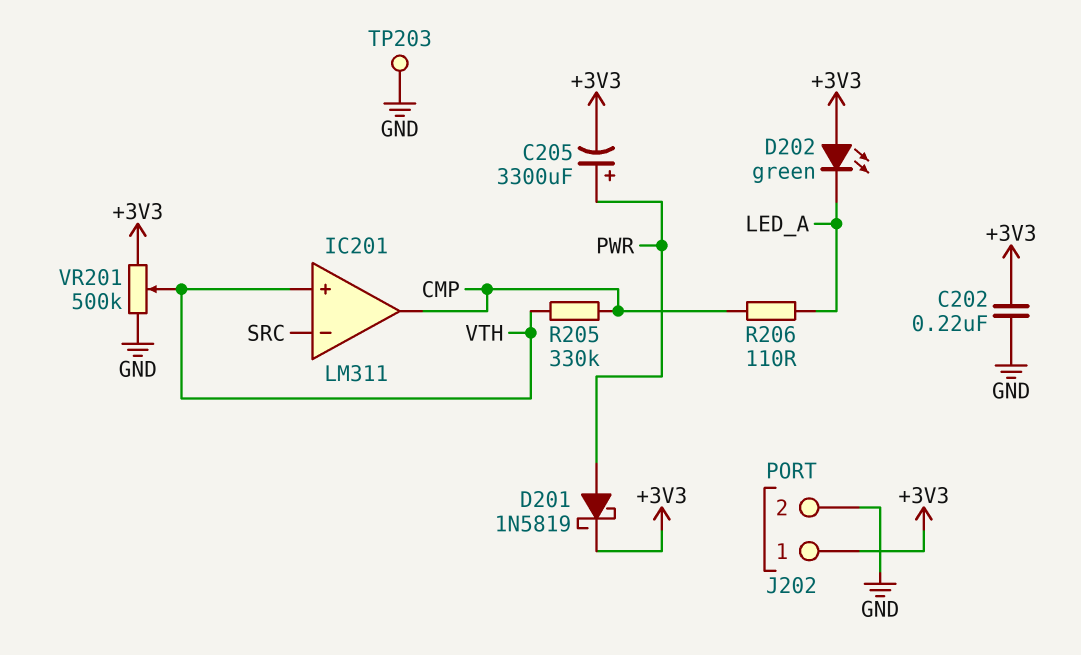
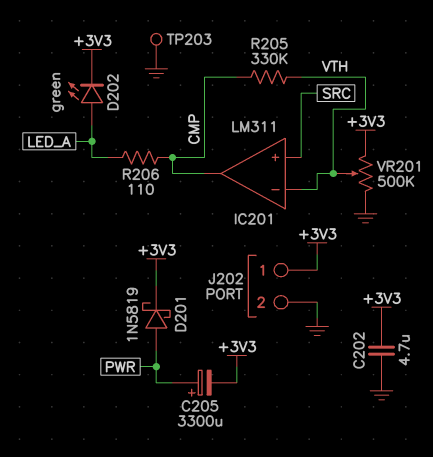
C202: 220nF (+3V3, GND) -> 4.7uF (+3V3, GND)
D202: LED green (A +3V3, K LED_A) -> LED green (A LED_A, K +3V3)
IC201 pin in+: VTH -> SRC
IC201 pin in-: SRC -> VTH

